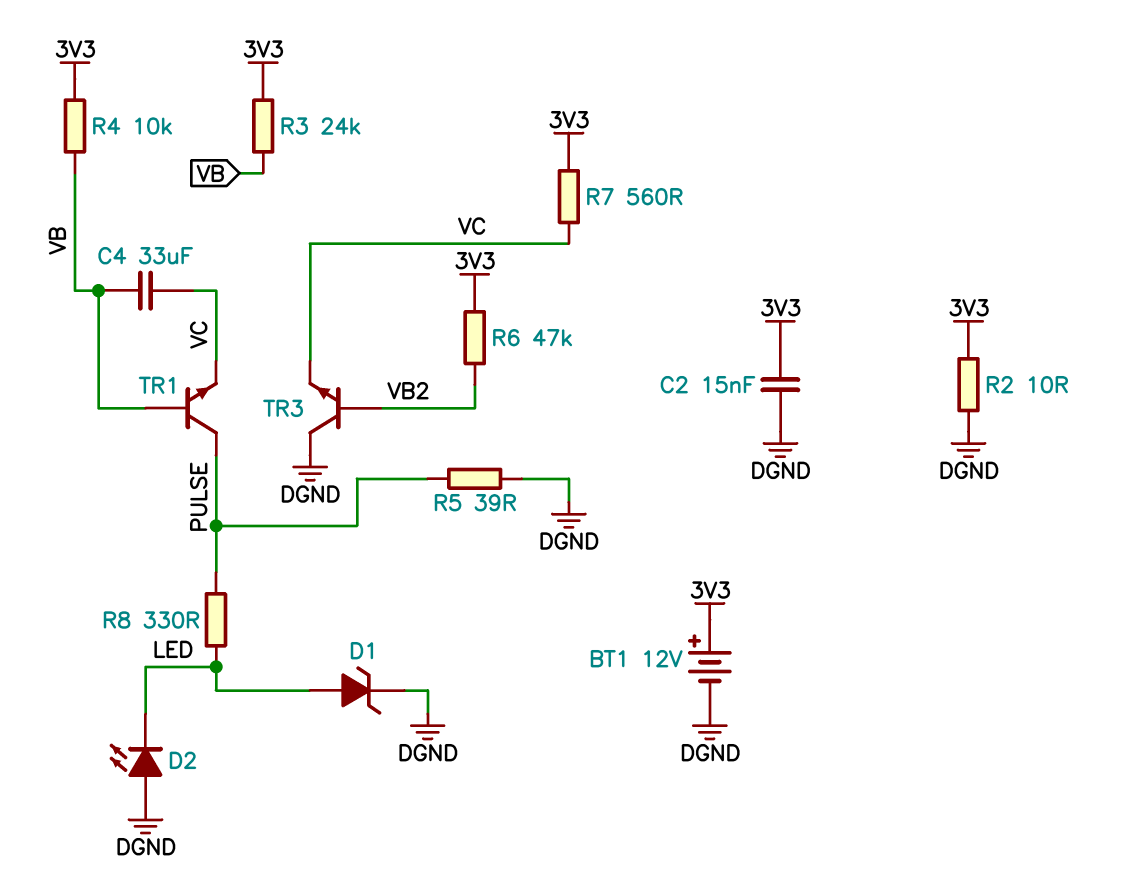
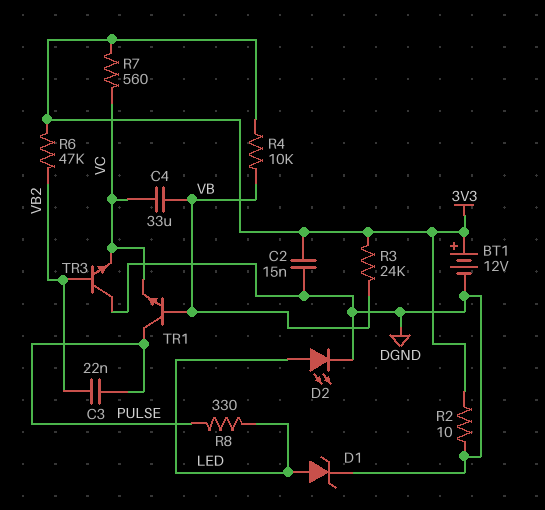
C3: none -> 22nF (PULSE, VB2)
D2: LED (A DGND, K LED) -> LED (A LED, K DGND)
R5: 39 (DGND, PULSE) -> none

